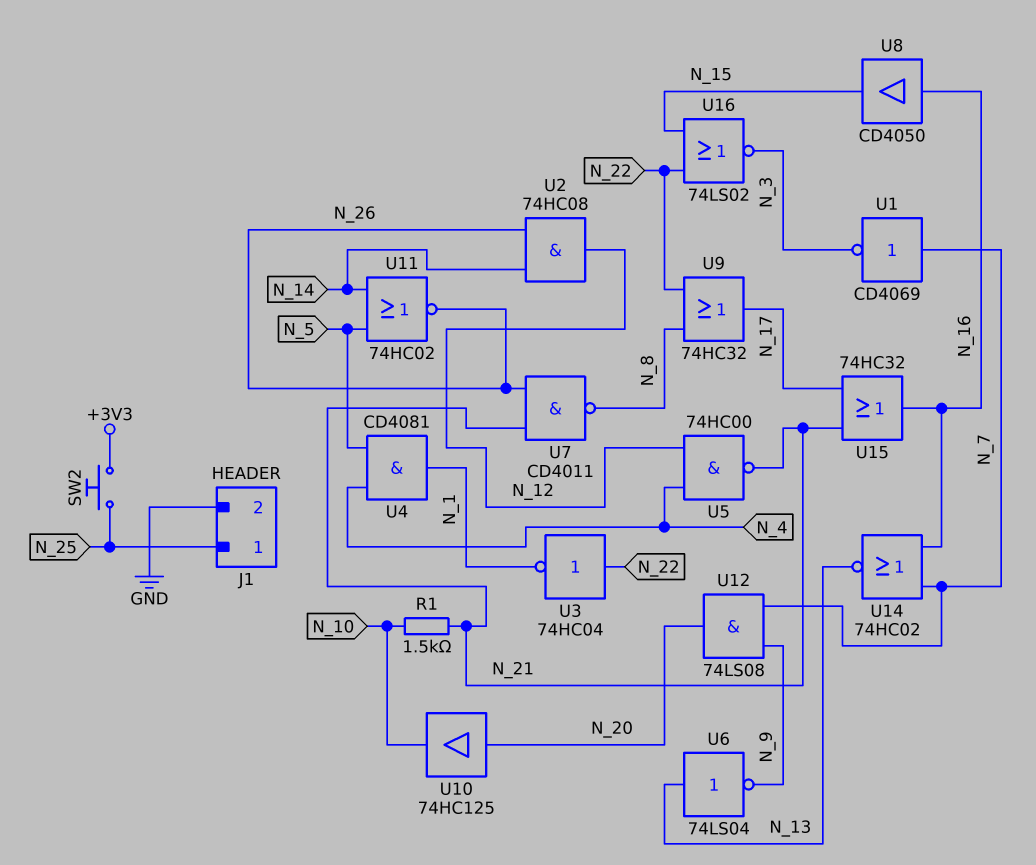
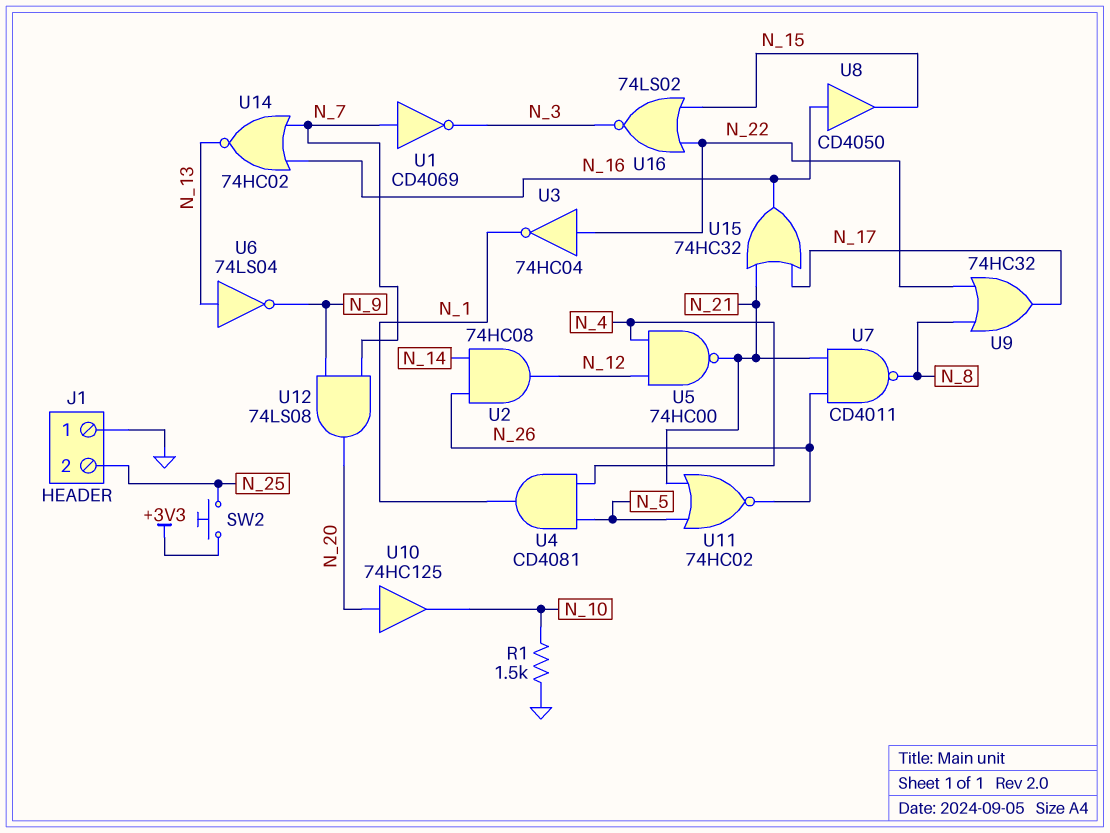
J1 pin 1: N_25 -> GND
J1 pin 2: GND -> N_25
R1: 1.5k (N_10, N_21) -> 1.5k (GND, N_10)
U11: NOR 74HC02 (in N_5, in N_14, out N_26) -> NOR 74HC02 (in N_5, in N_21, out N_26)

